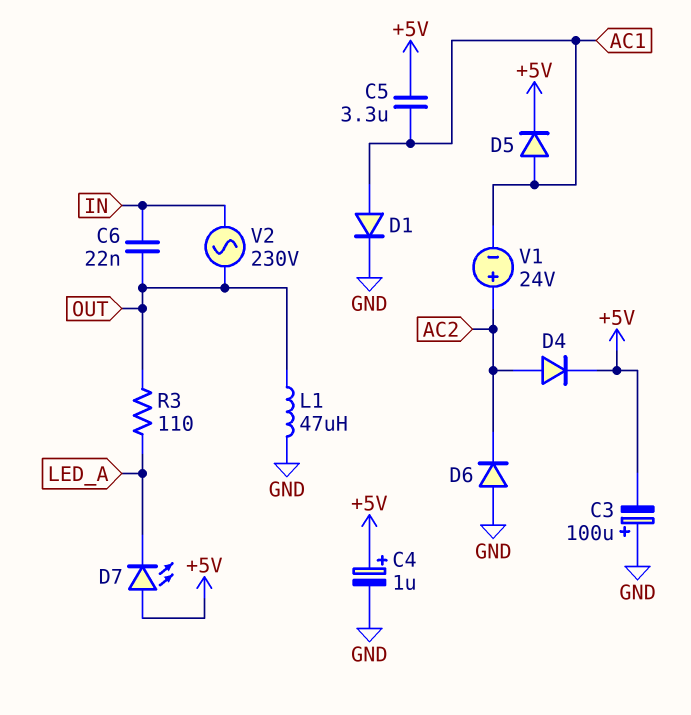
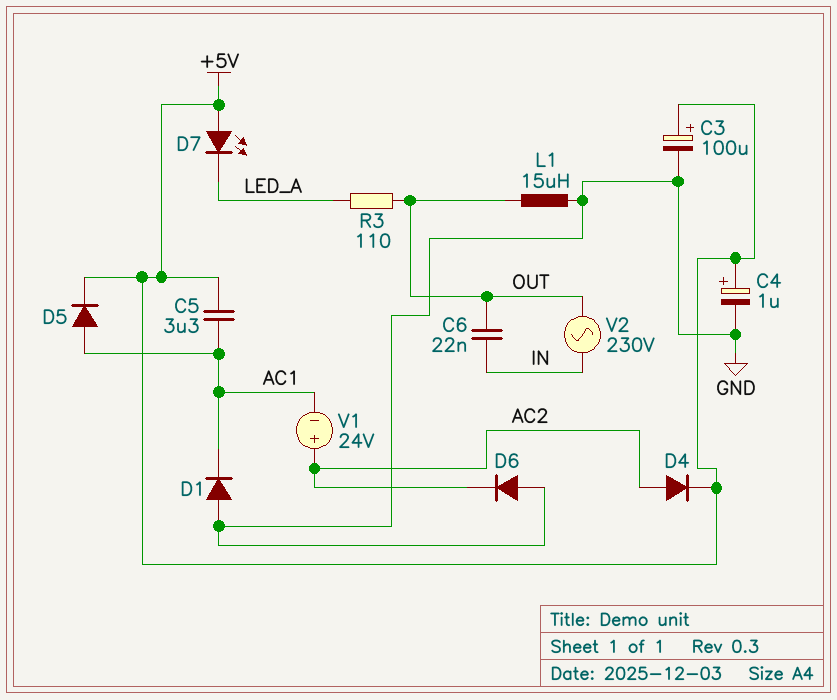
C3: 100uF (plus GND, minus +5V) -> 100uF (plus +5V, minus GND)
D1: diode (A AC1, K GND) -> diode (A GND, K AC1)
L1: 47uH (GND, OUT) -> 15uH (GND, OUT)

